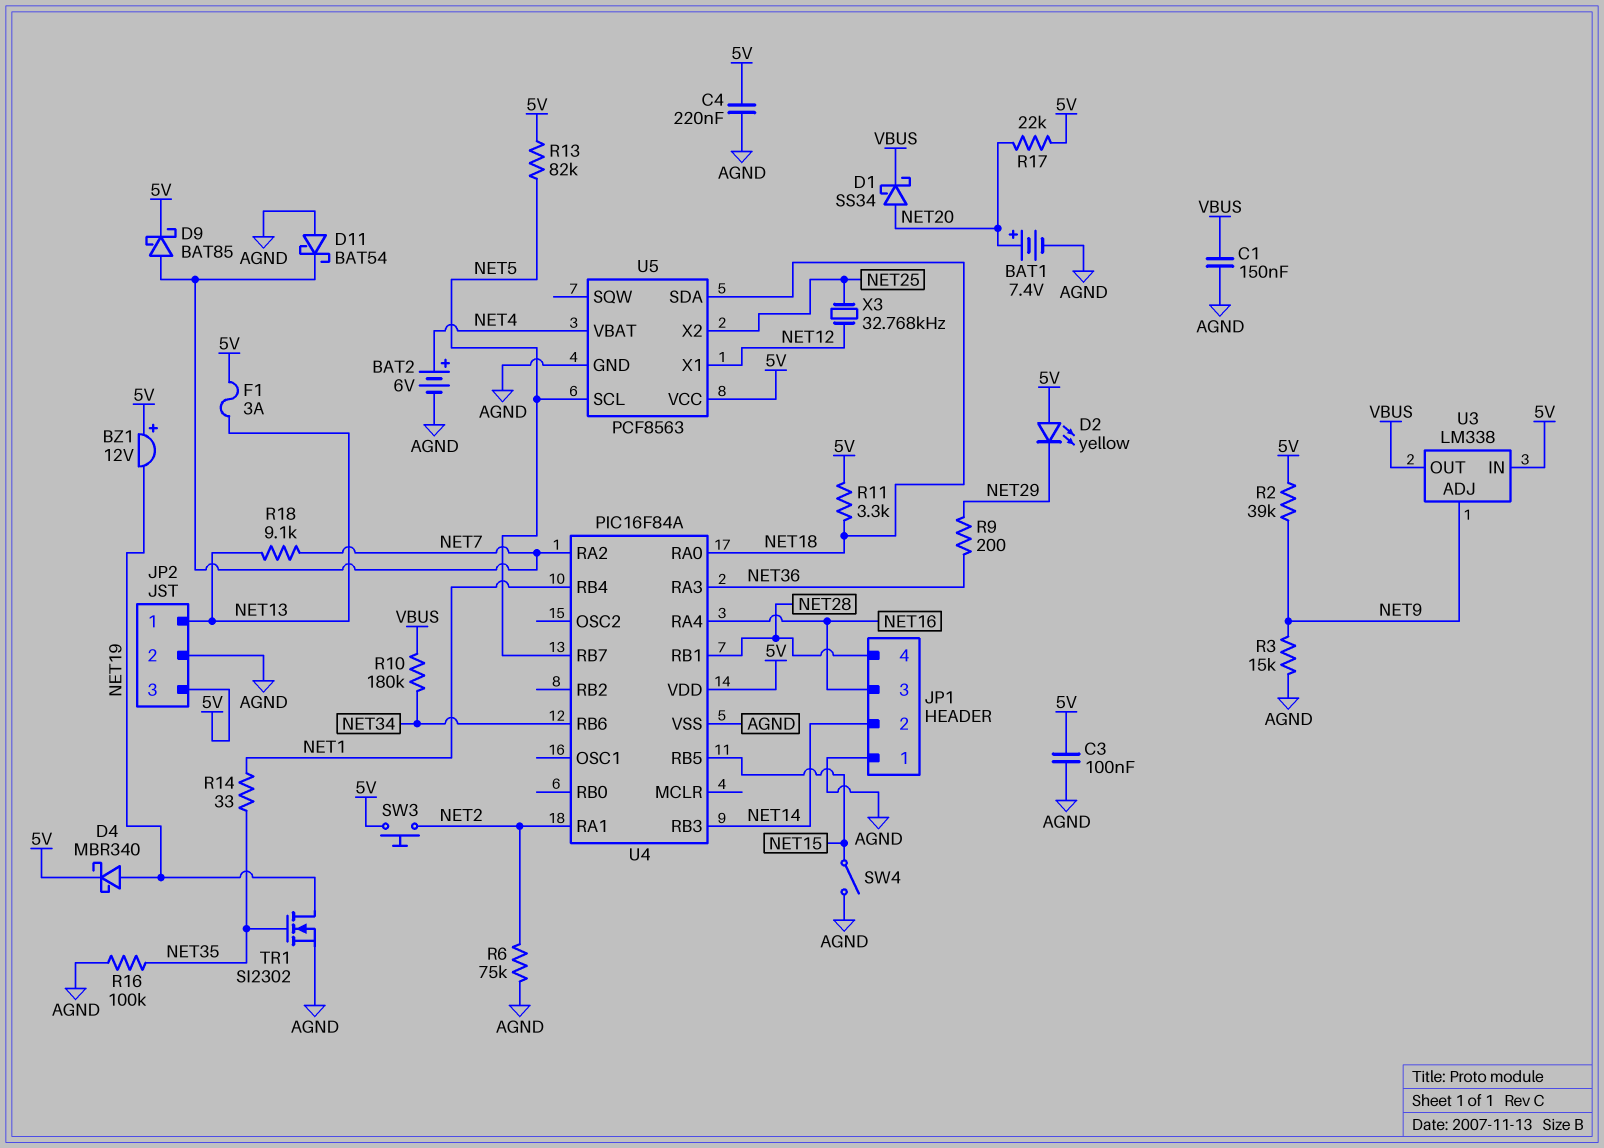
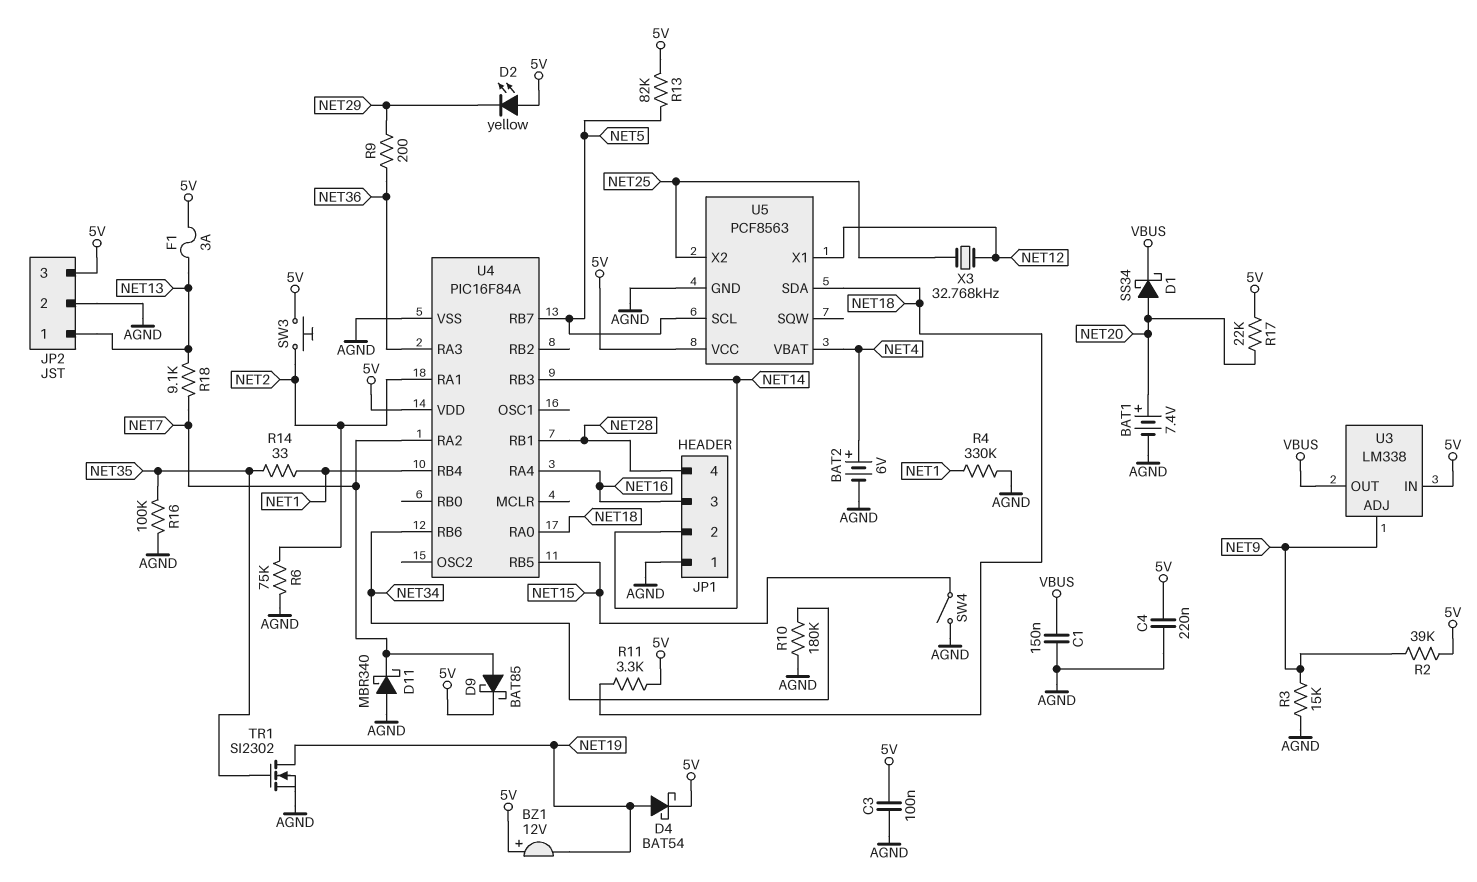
D4: schottky MBR340 (A NET19, K 5V) -> schottky BAT54 (A NET19, K 5V)
D11: schottky BAT54 (A AGND, K NET7) -> schottky MBR340 (A AGND, K NET7)
R4: none -> 330k (AGND, NET1)
R10: 180k (NET34, VBUS) -> 180k (AGND, NET34)

